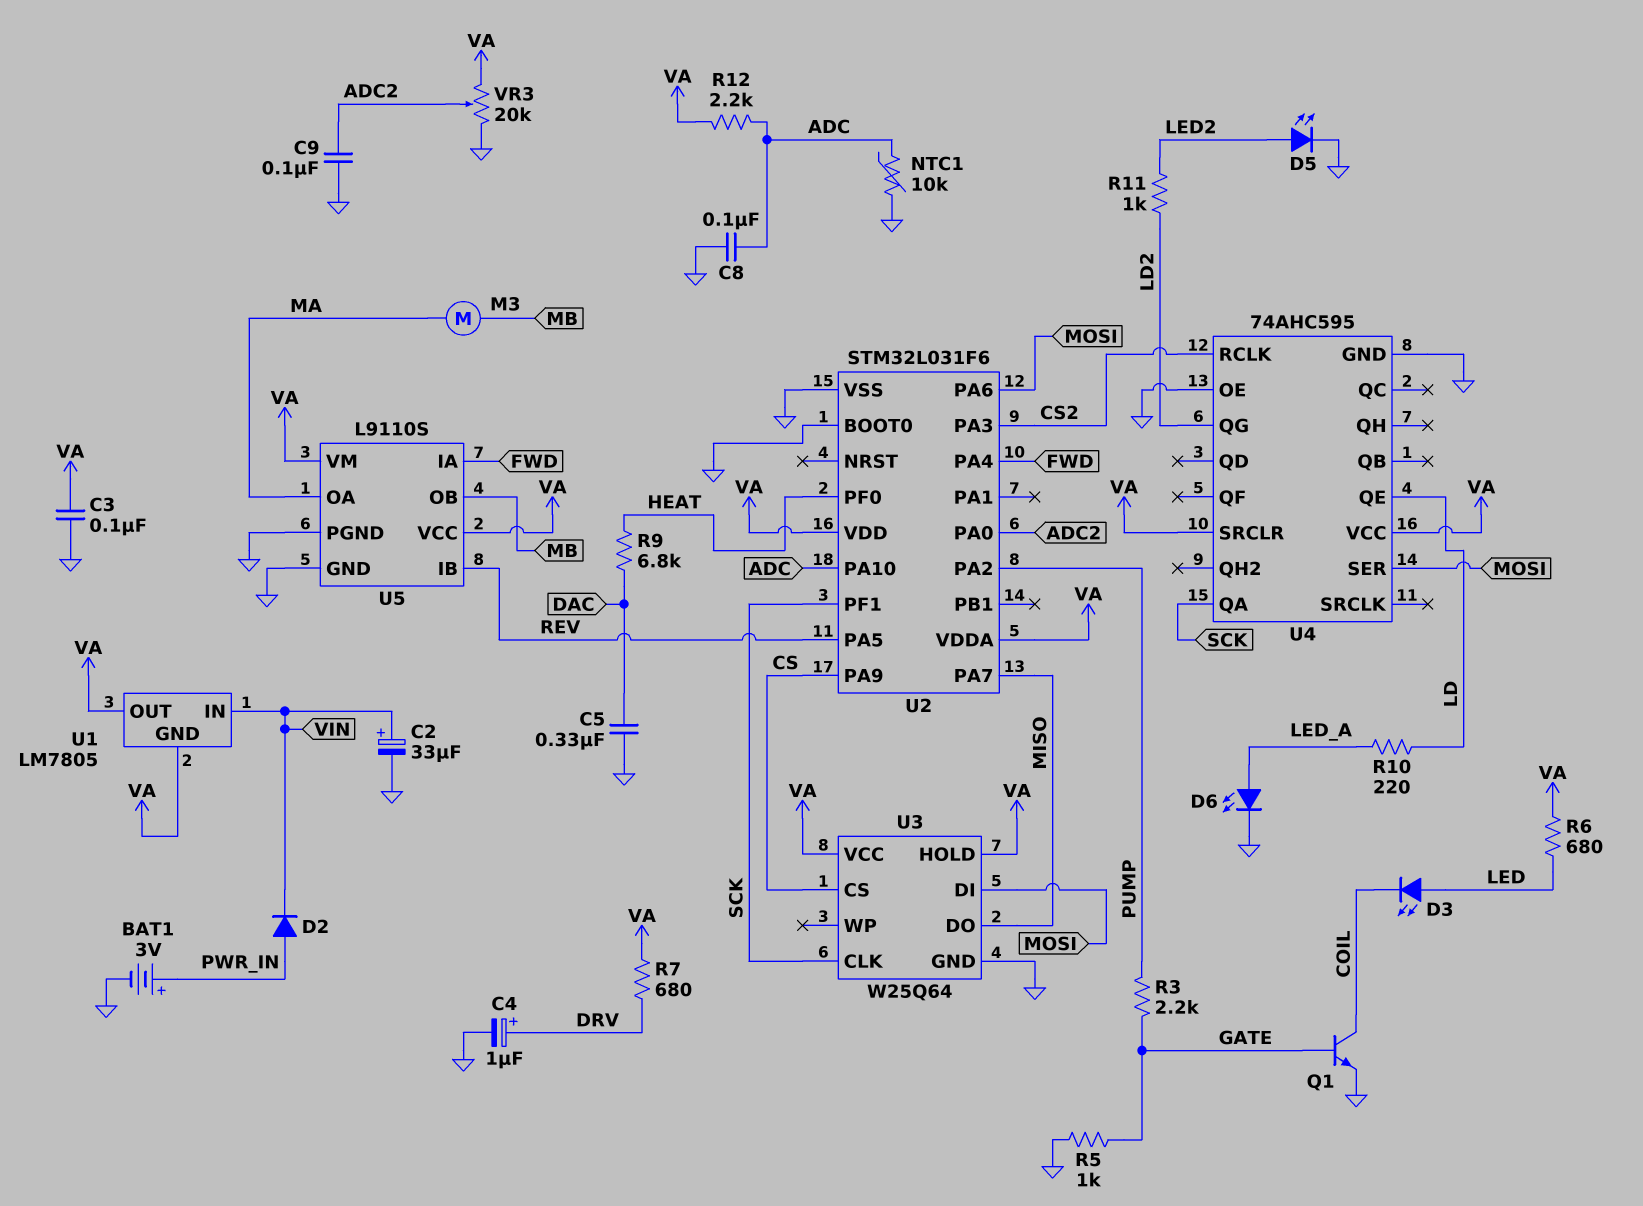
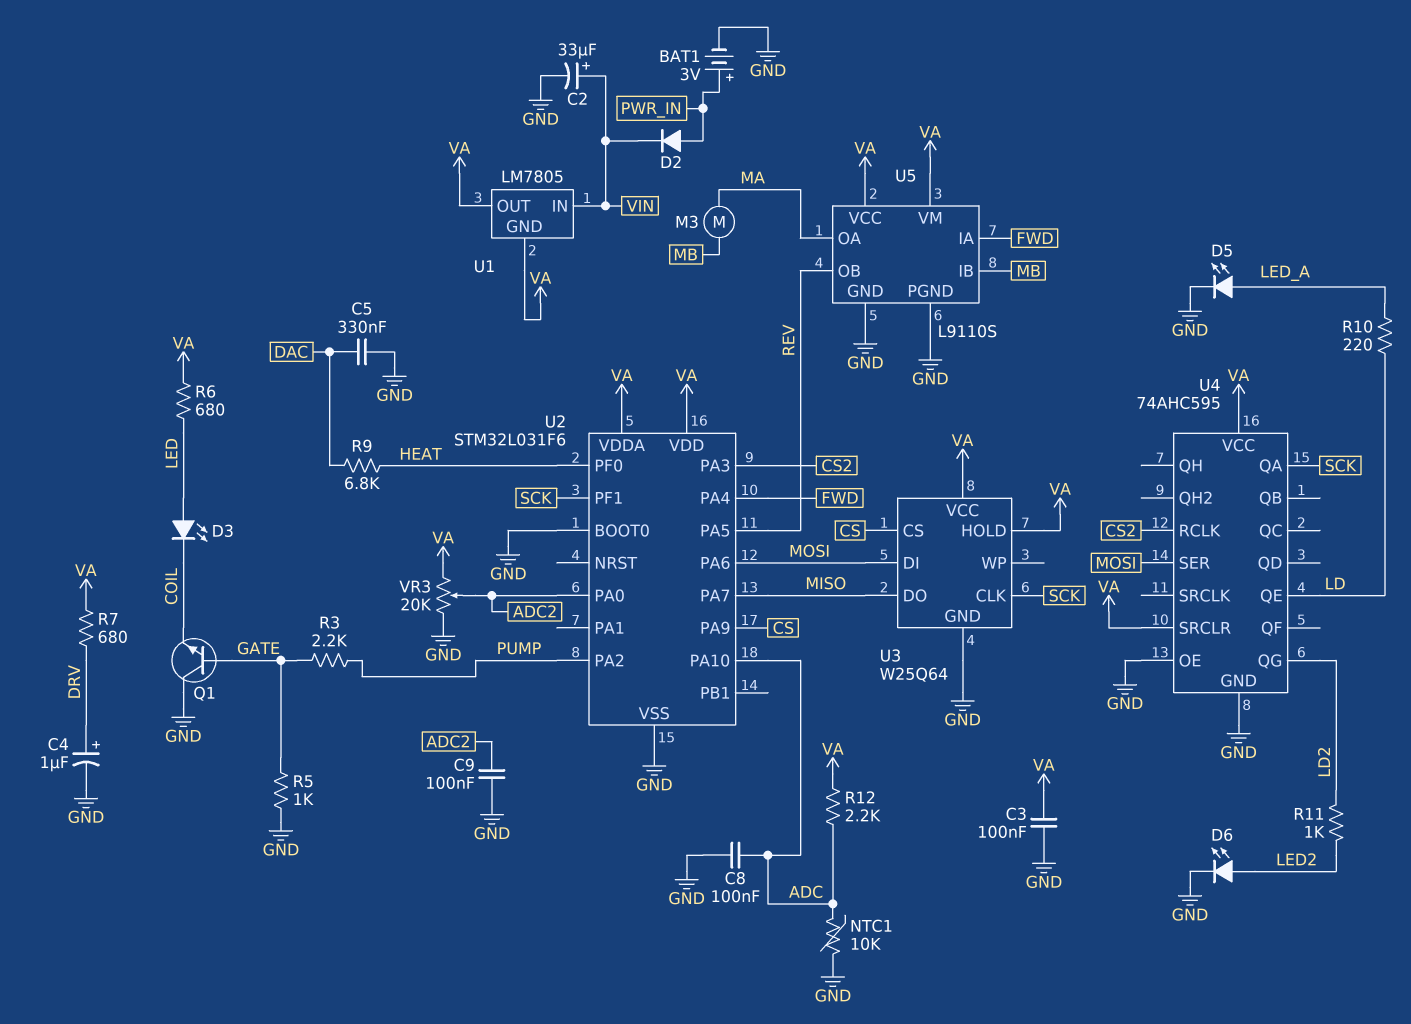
D5: LED (A LED2, K GND) -> LED (A LED_A, K GND)
D6: LED (A LED_A, K GND) -> LED (A LED2, K GND)
Q1: NPN (B GATE, C COIL, E GND) -> NPN (B GATE, C GND, E COIL)
U5 pin IB: REV -> MB
U5 pin OB: MB -> REV

